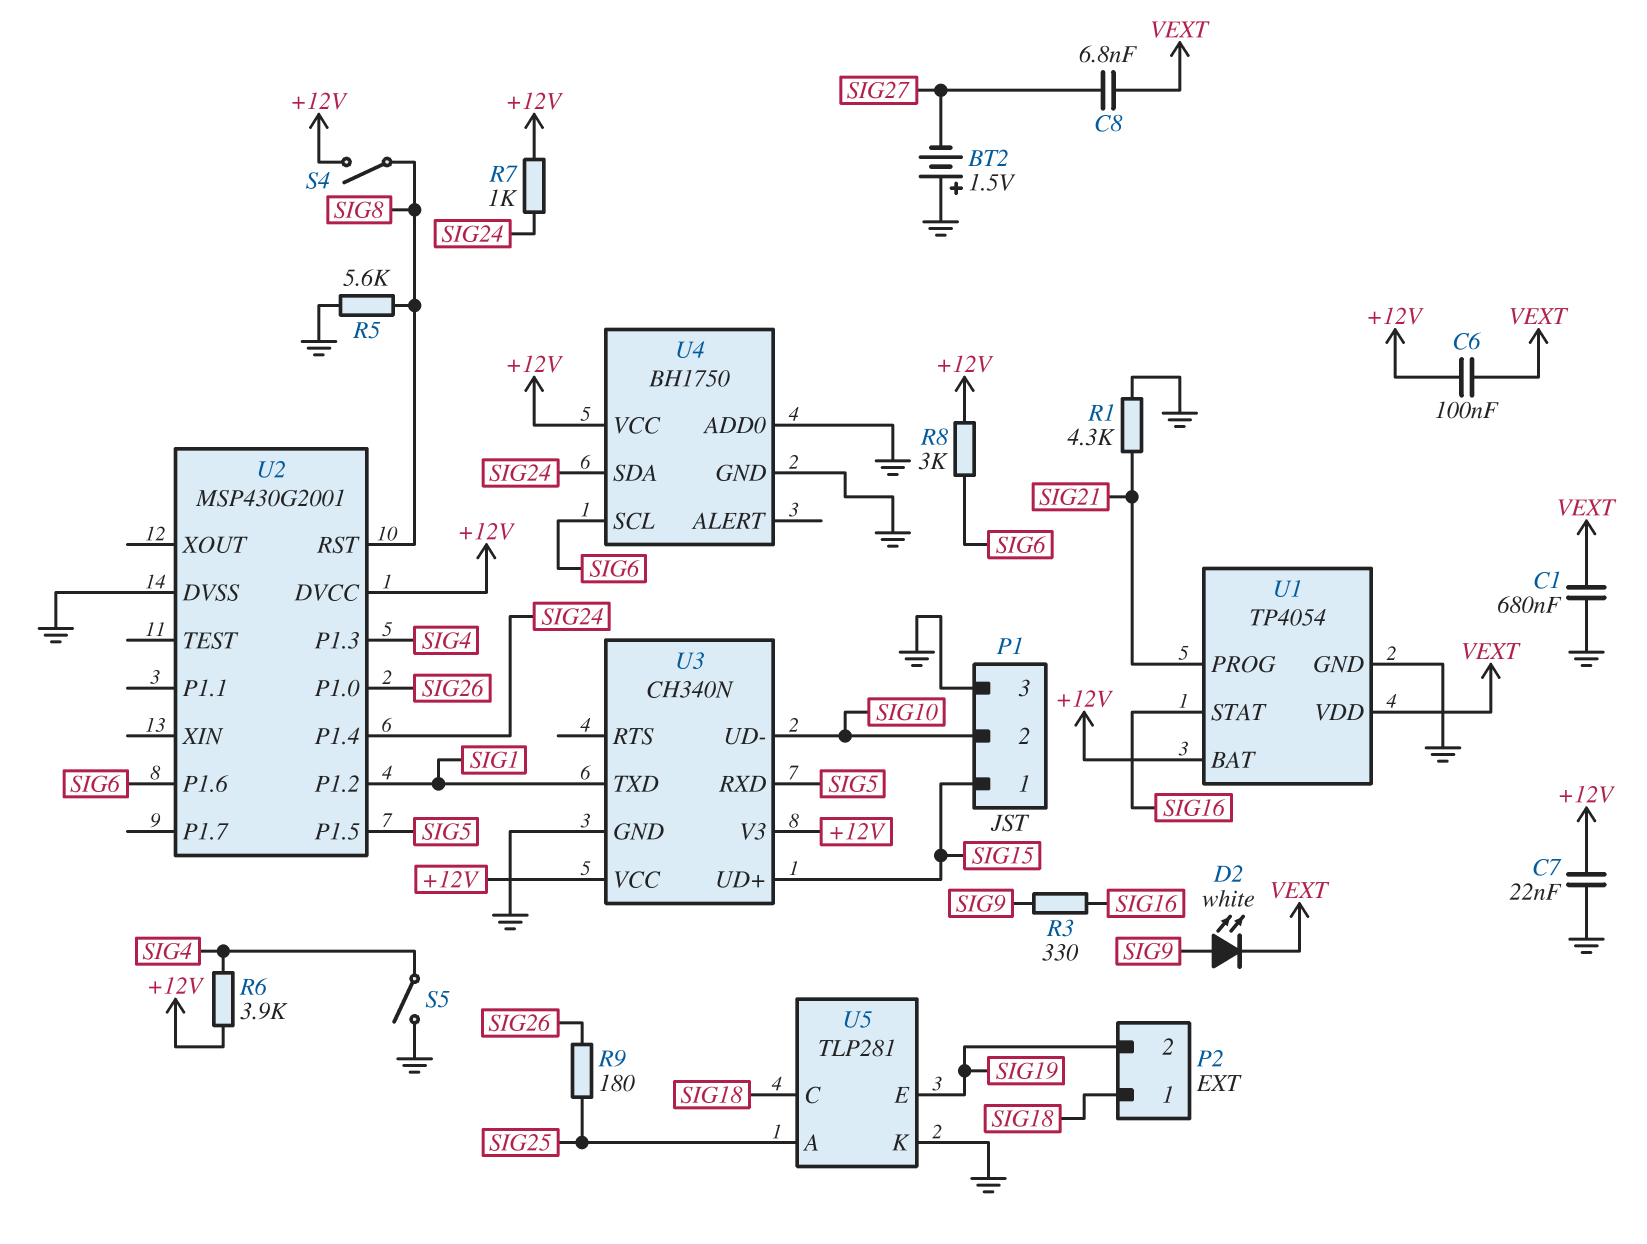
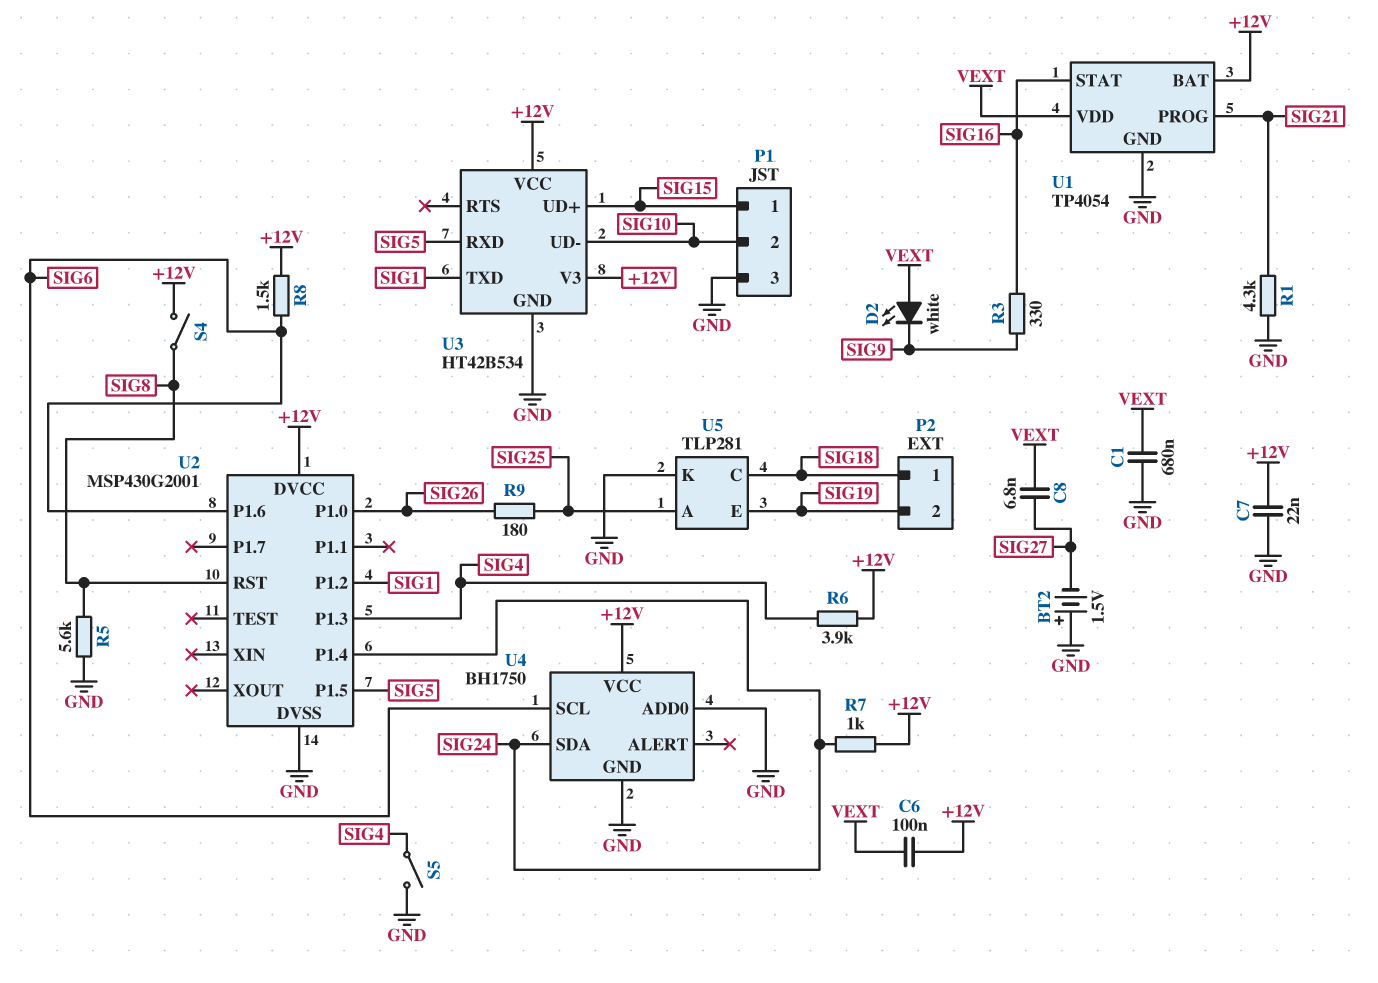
D2: LED white (A SIG9, K VEXT) -> LED white (A VEXT, K SIG9)
R8: 3k (+12V, SIG6) -> 1.5k (+12V, SIG6)
U3: CH340N -> HT42B534

